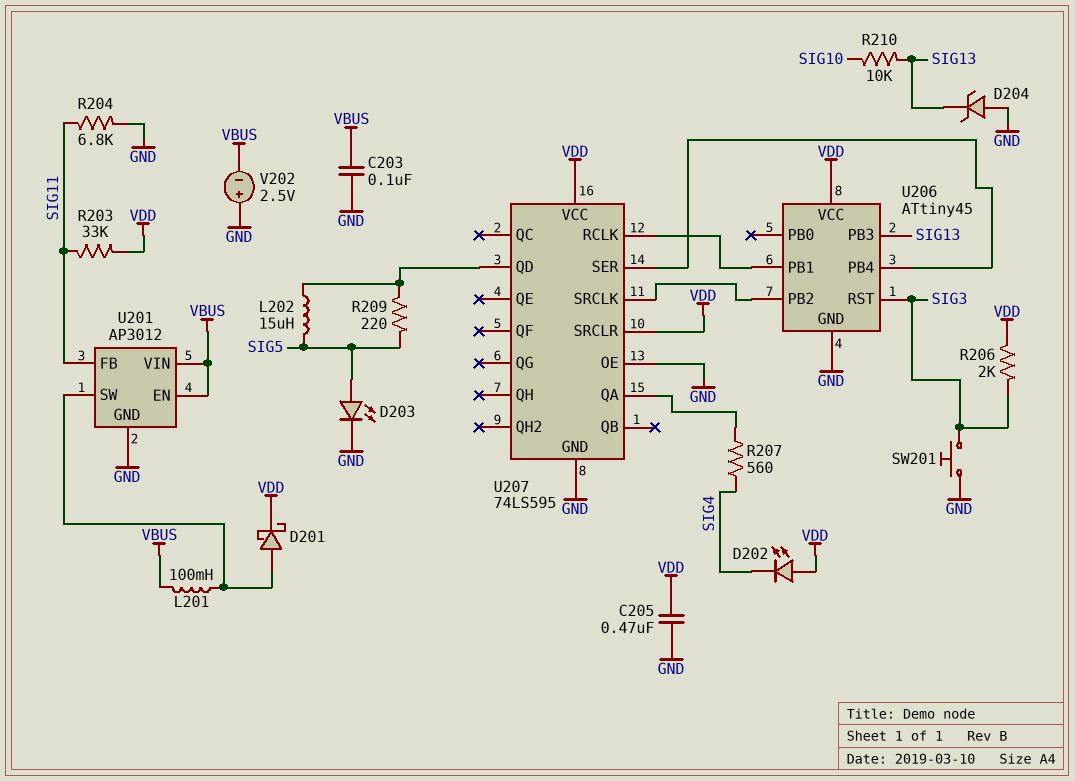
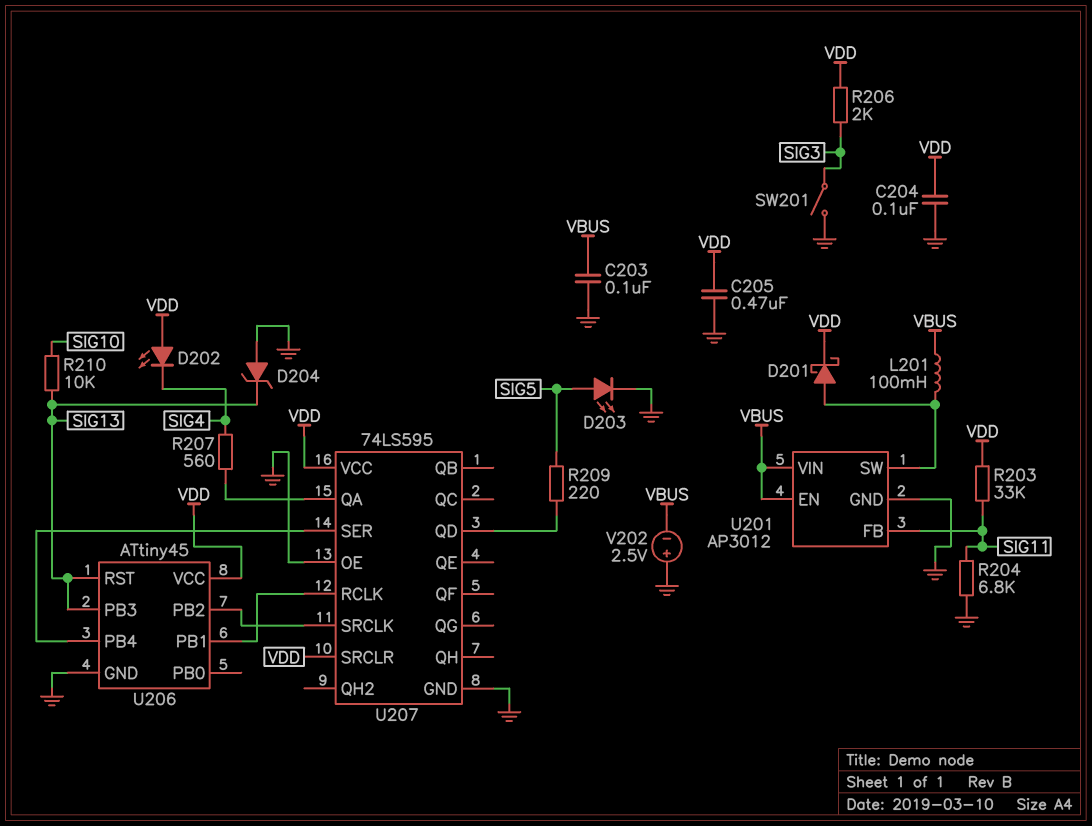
C204: none -> 100nF (GND, VDD)
L202: 15uH (SIG5, U207/QD) -> none
SW201: button (GND, SIG3) -> switch (GND, SIG3)
U206 pin RST: SIG3 -> SIG13

